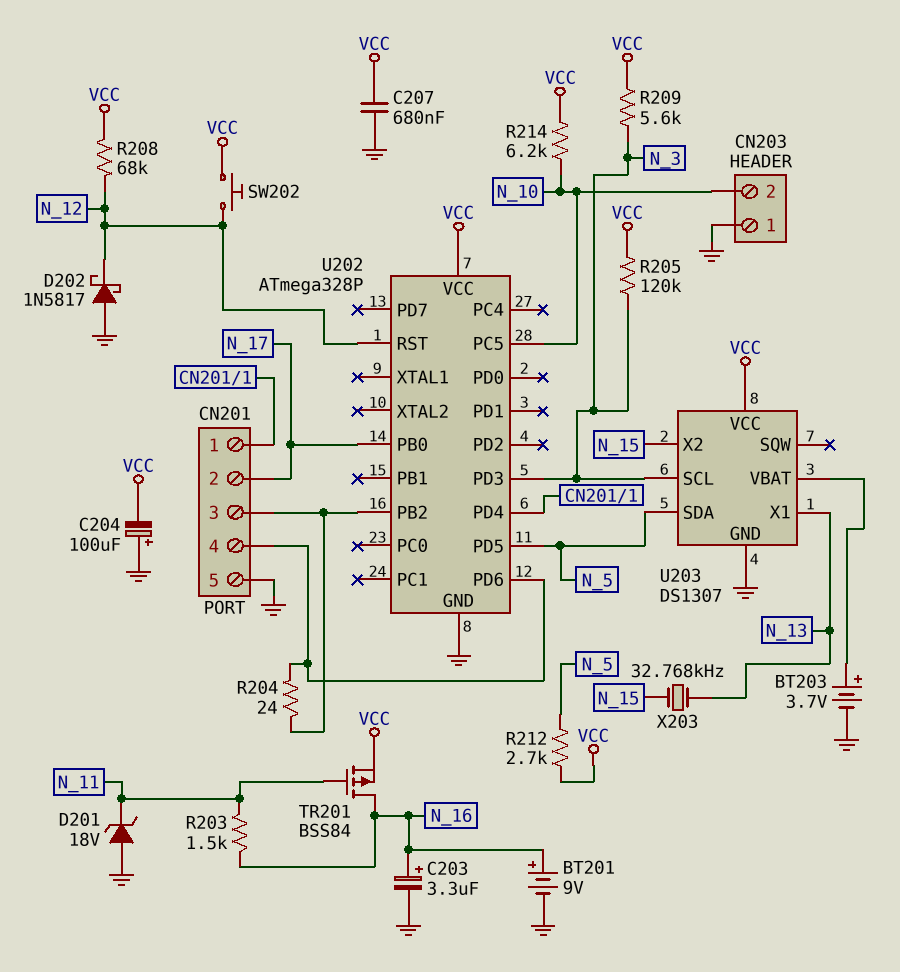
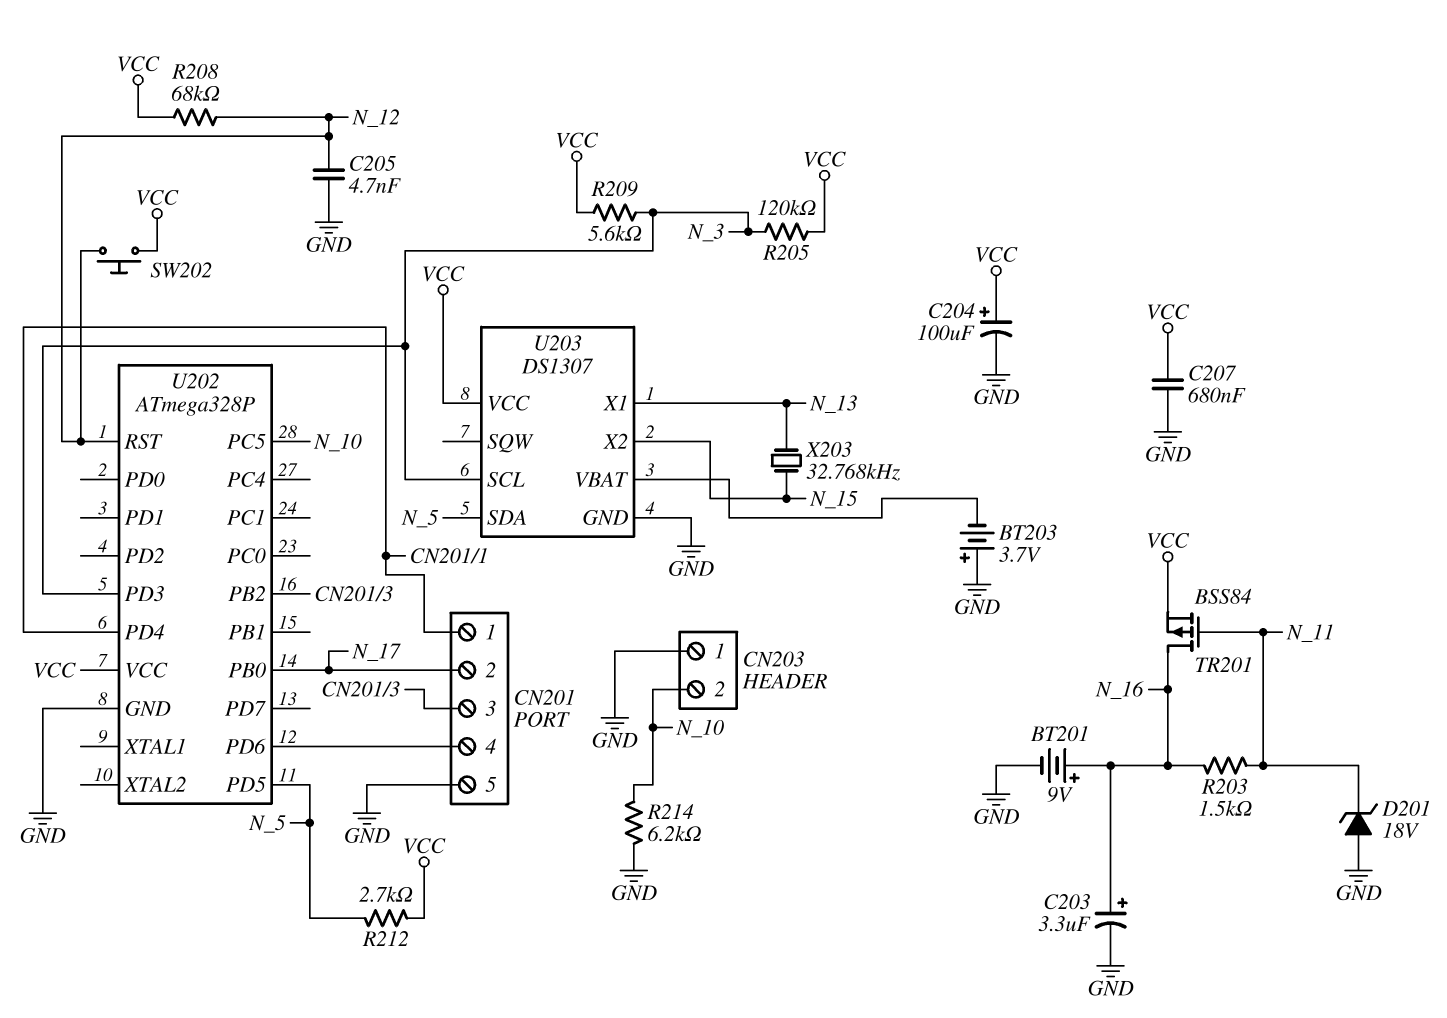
BT203: 3.7V (plus U203/VBAT, minus GND) -> 3.7V (plus GND, minus U203/VBAT)
C204: 100uF (plus GND, minus VCC) -> 100uF (plus VCC, minus GND)
C205: none -> 4.7nF (GND, N_12)
D202: schottky 1N5817 (A GND, K N_12) -> none
R204: 24 (CN201/3, CN201/4) -> none
R214: 6.2k (N_10, VCC) -> 6.2k (GND, N_10)

